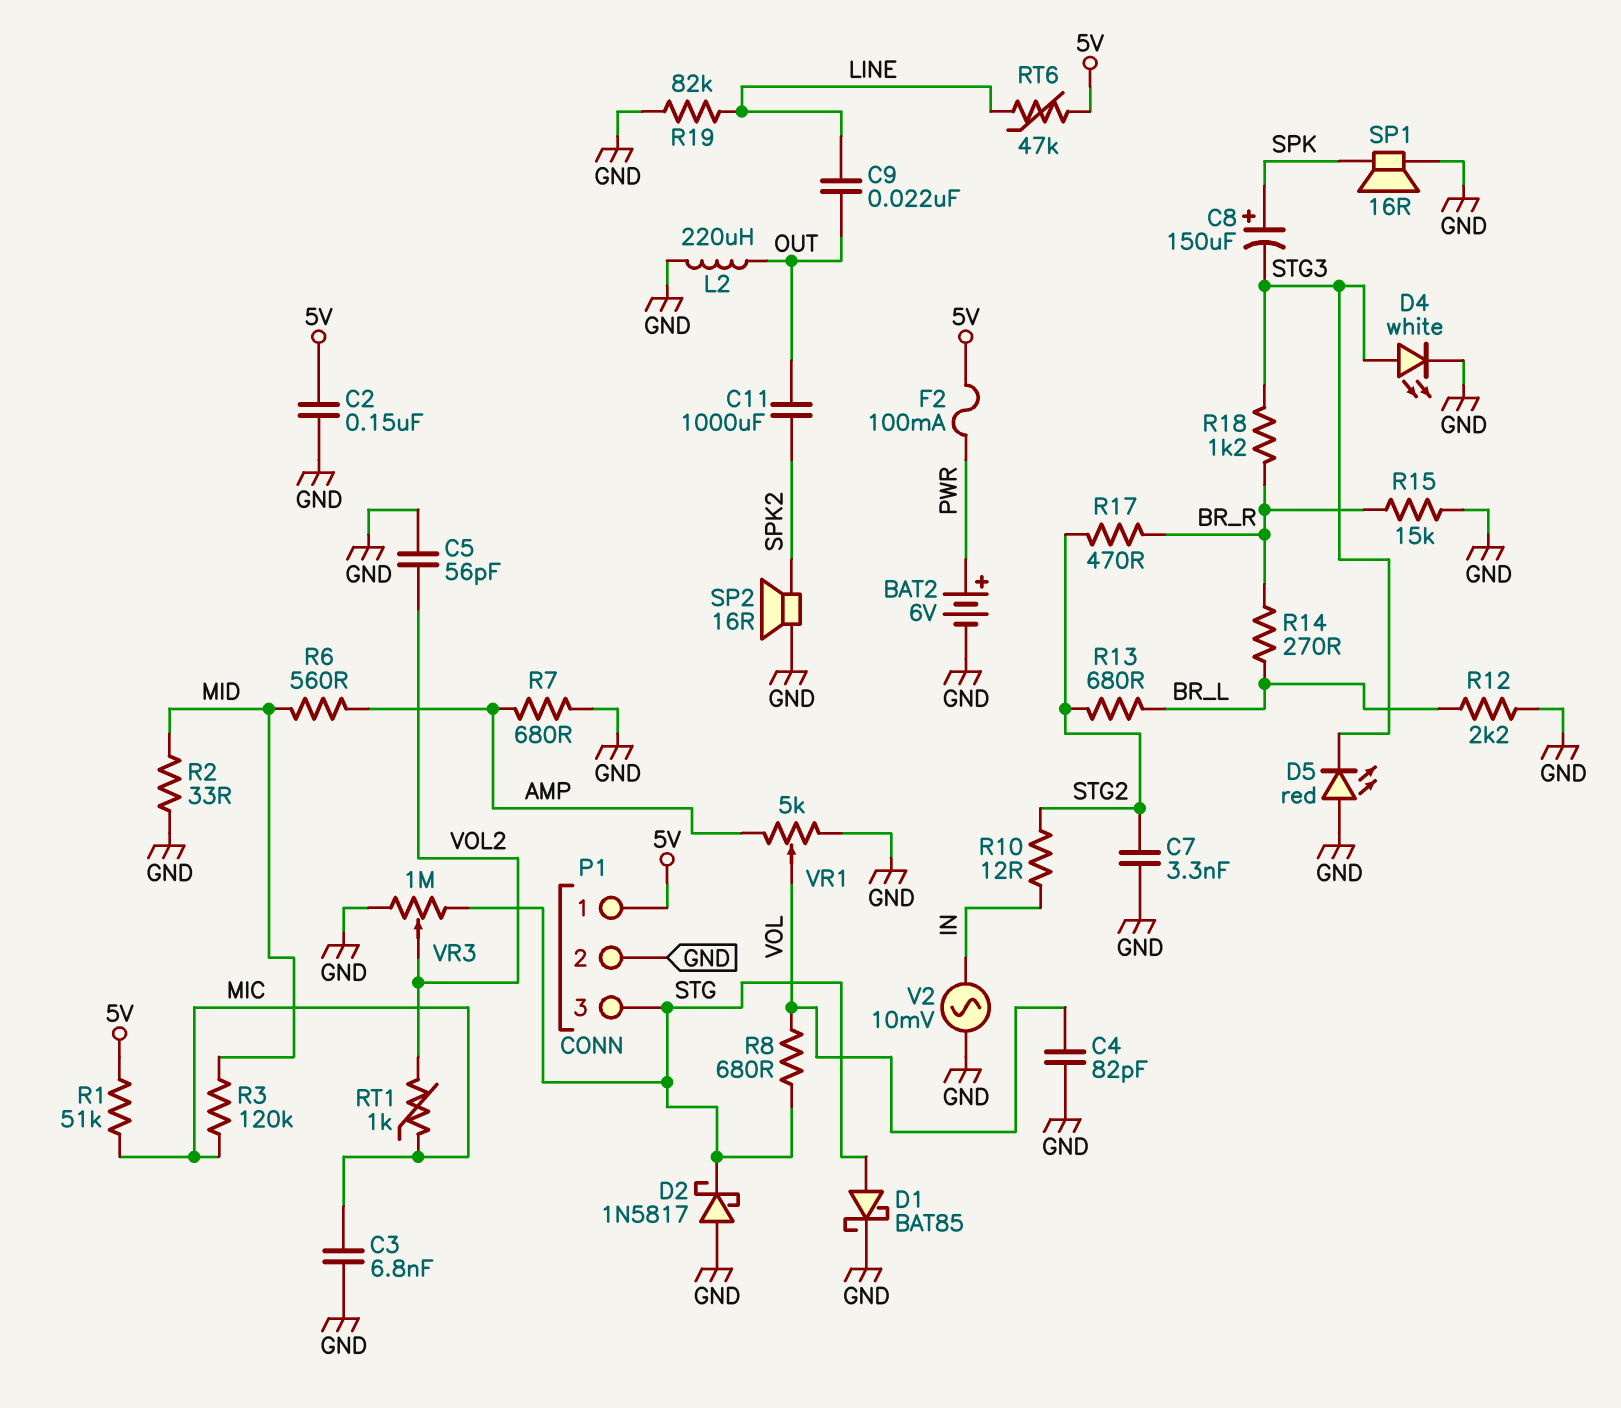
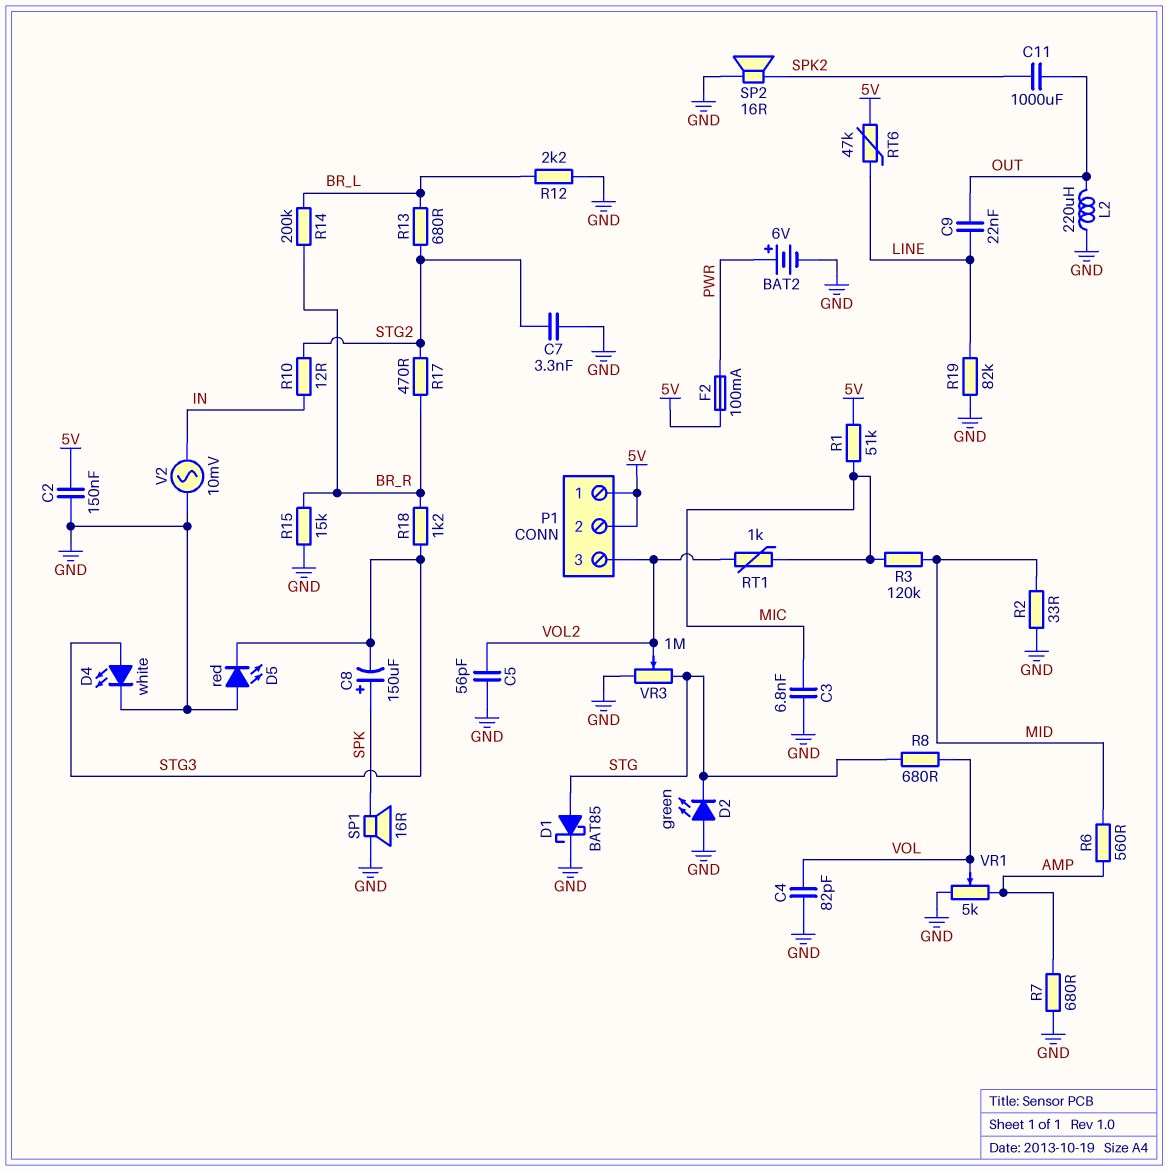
D2: schottky 1N5817 (A GND, K STG) -> LED green (A GND, K STG)
P1 pin 2: GND -> 5V
P1 pin 3: STG -> VOL2
R14: 270 (BR_L, BR_R) -> 200k (BR_L, BR_R)

